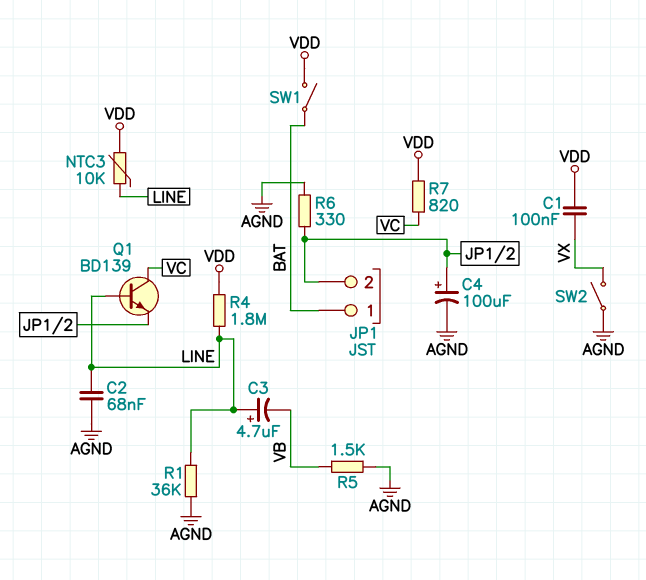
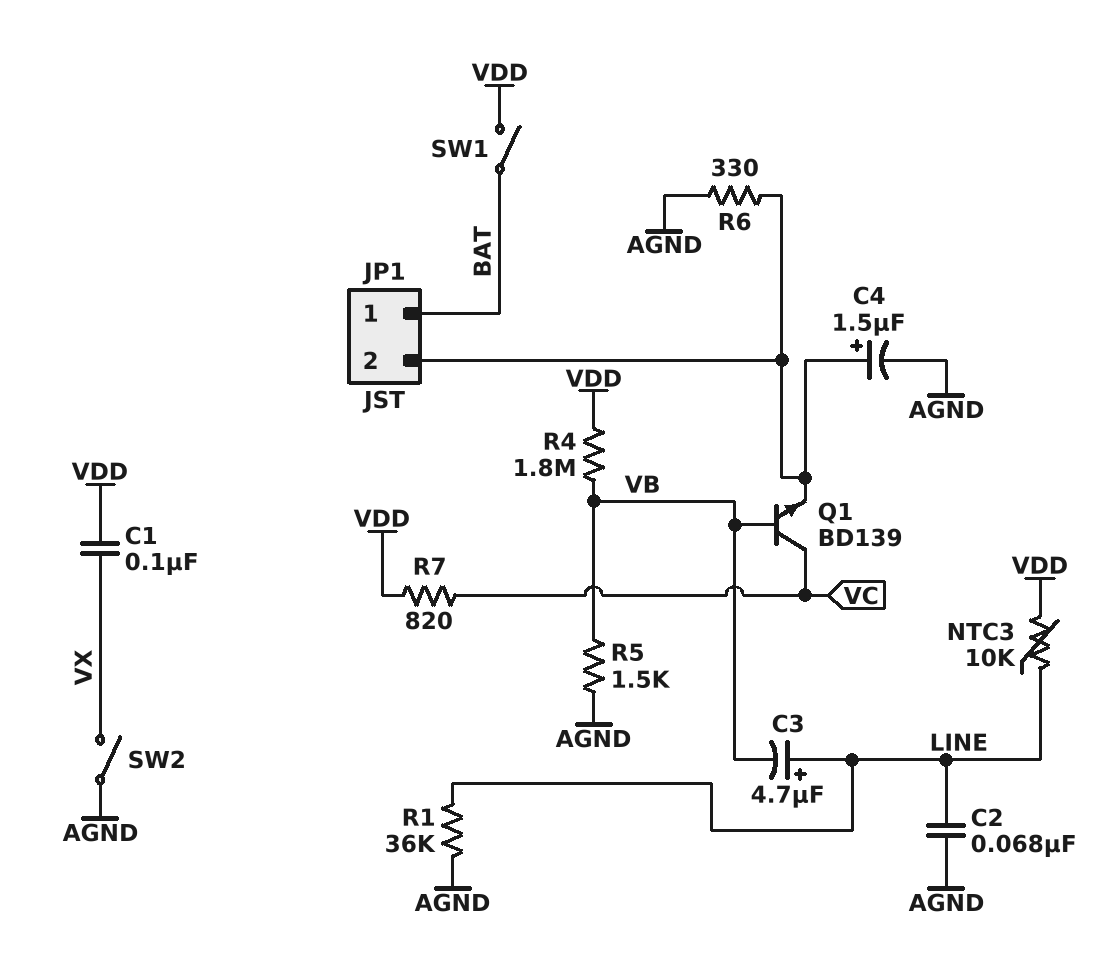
C4: 100uF (plus JP1/2, minus AGND) -> 1.5uF (plus JP1/2, minus AGND)
Q1: NPN BD139 (B LINE, C VC, E JP1/2) -> NPN BD139 (B VB, C VC, E JP1/2)
R4: 1.8M (LINE, VDD) -> 1.8M (VB, VDD)

